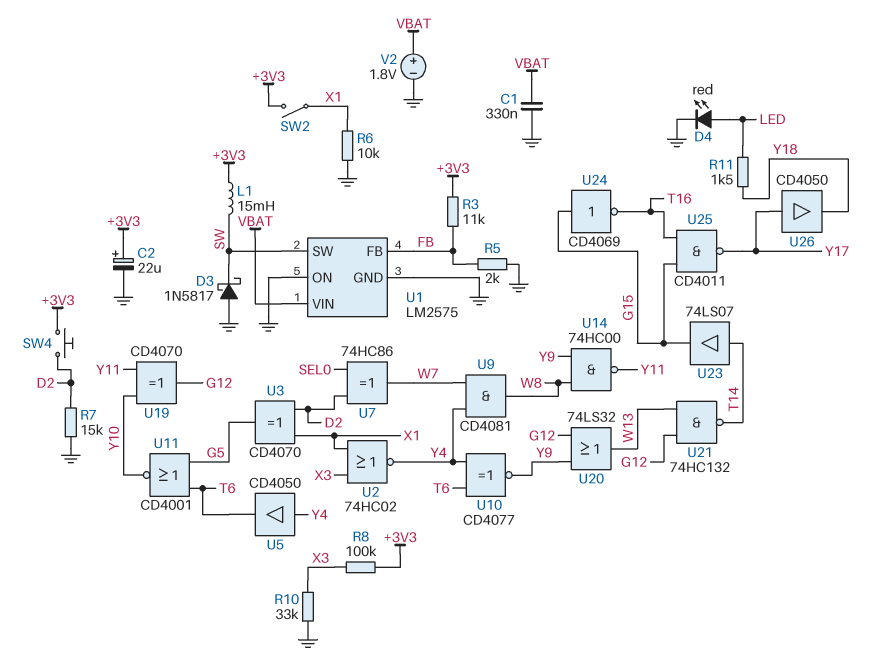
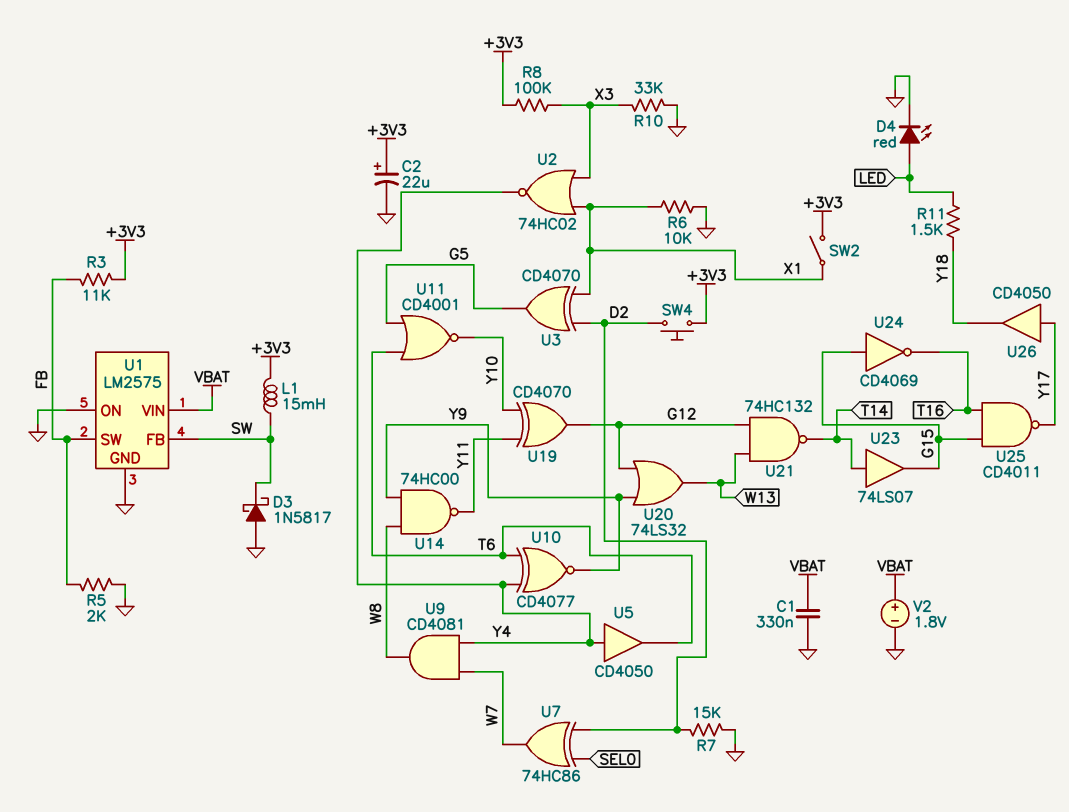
U1 pin FB: FB -> SW
U1 pin SW: SW -> FB

